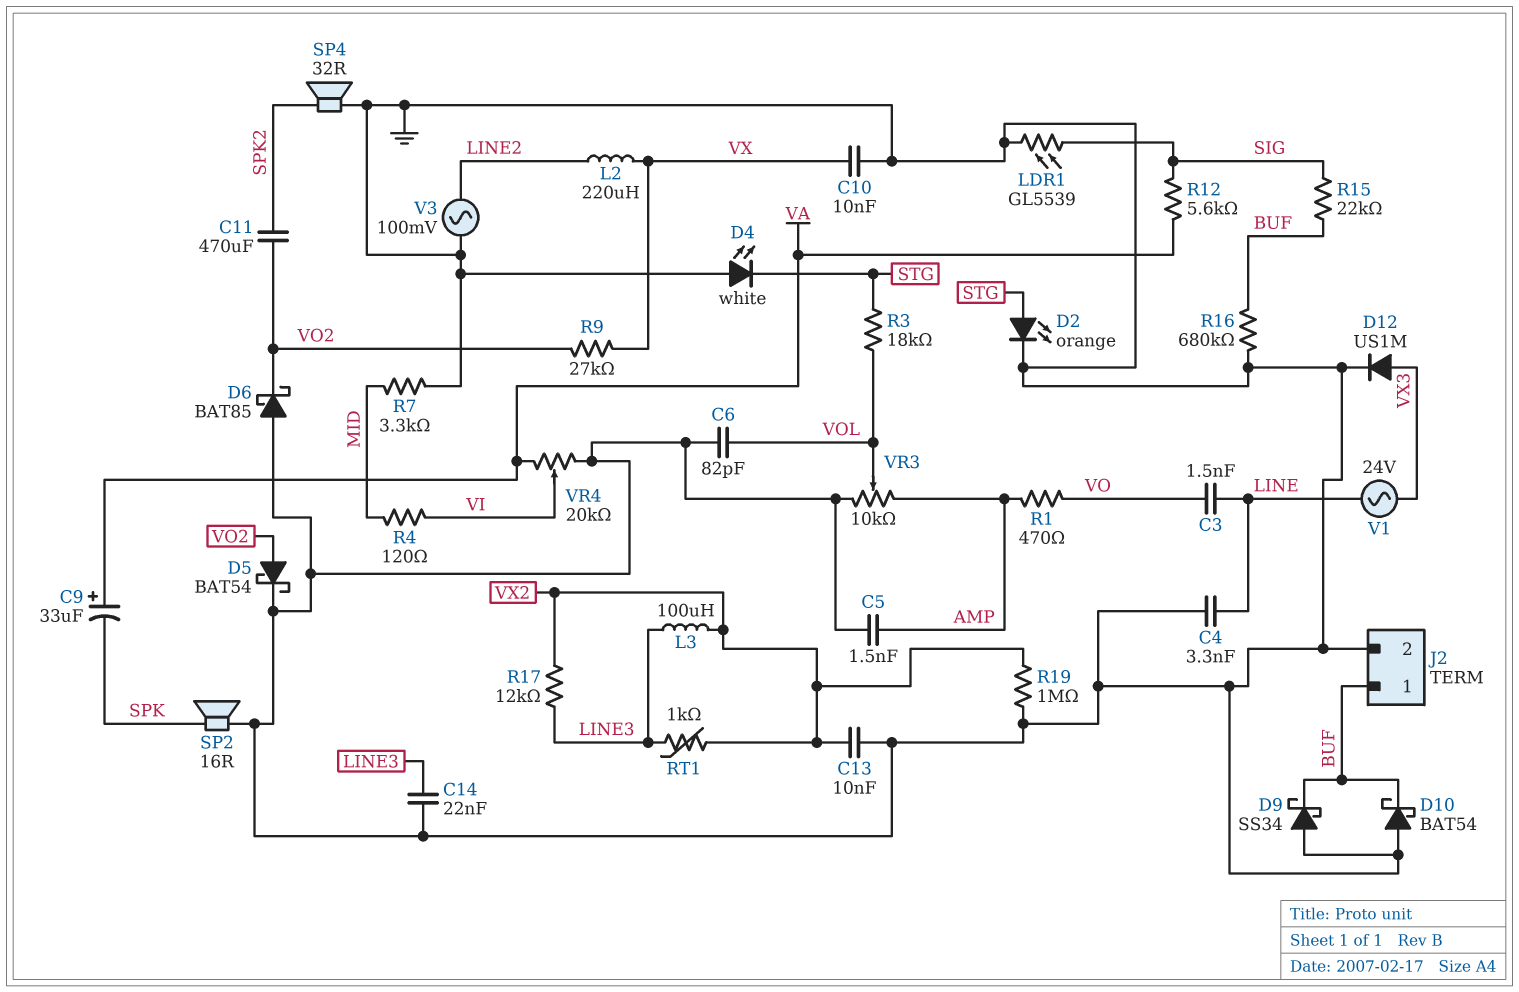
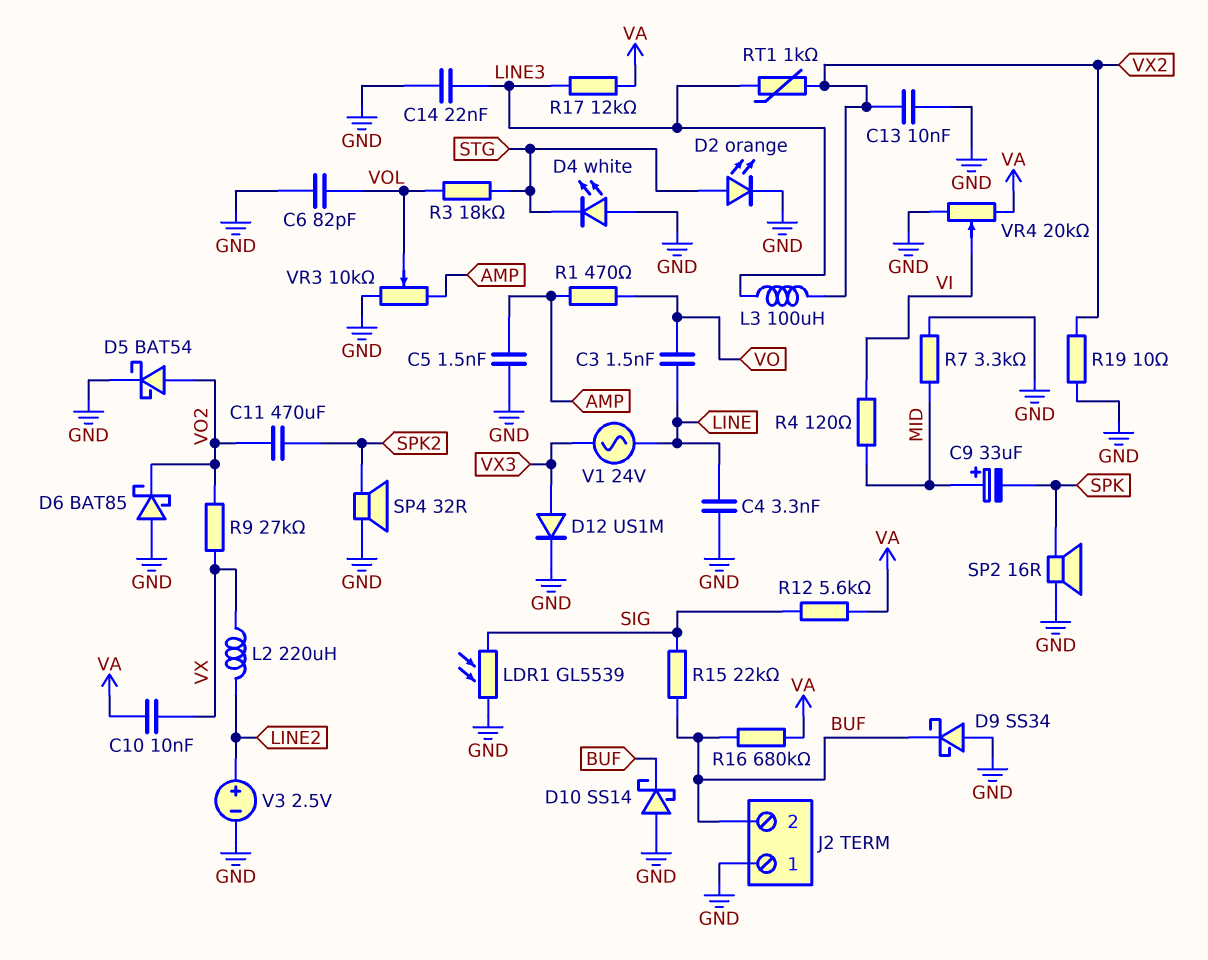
C9: 33uF (plus VA, minus SPK) -> 33uF (plus MID, minus SPK)
C10: 10nF (GND, VX) -> 10nF (VA, VX)
D10: schottky BAT54 (A GND, K BUF) -> schottky SS14 (A GND, K BUF)
J2 pin 1: BUF -> GND
J2 pin 2: GND -> BUF
R16: 680k (BUF, GND) -> 680k (BUF, VA)
R17: 12k (LINE3, VX2) -> 12k (LINE3, VA)
R19: 1M (GND, VX2) -> 10 (GND, VX2)
V3: AC 100mV (GND, LINE2) -> 2.5V (plus LINE2, minus GND)

